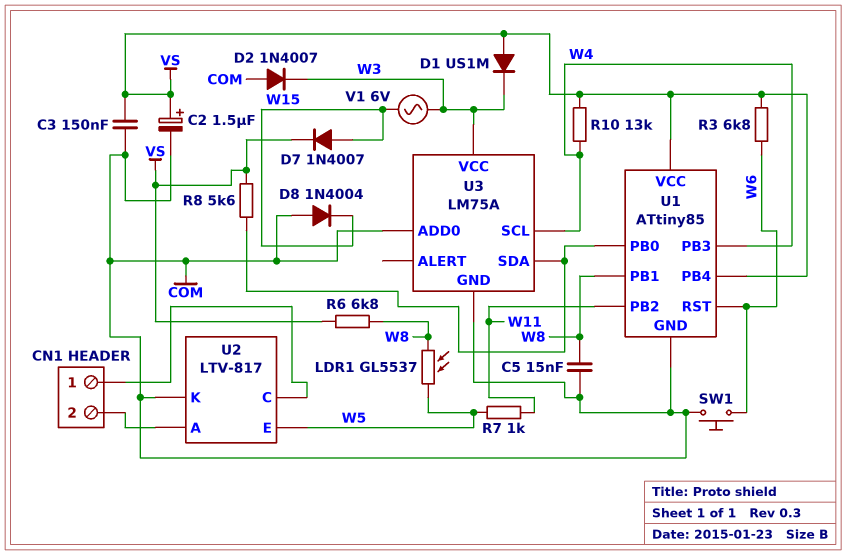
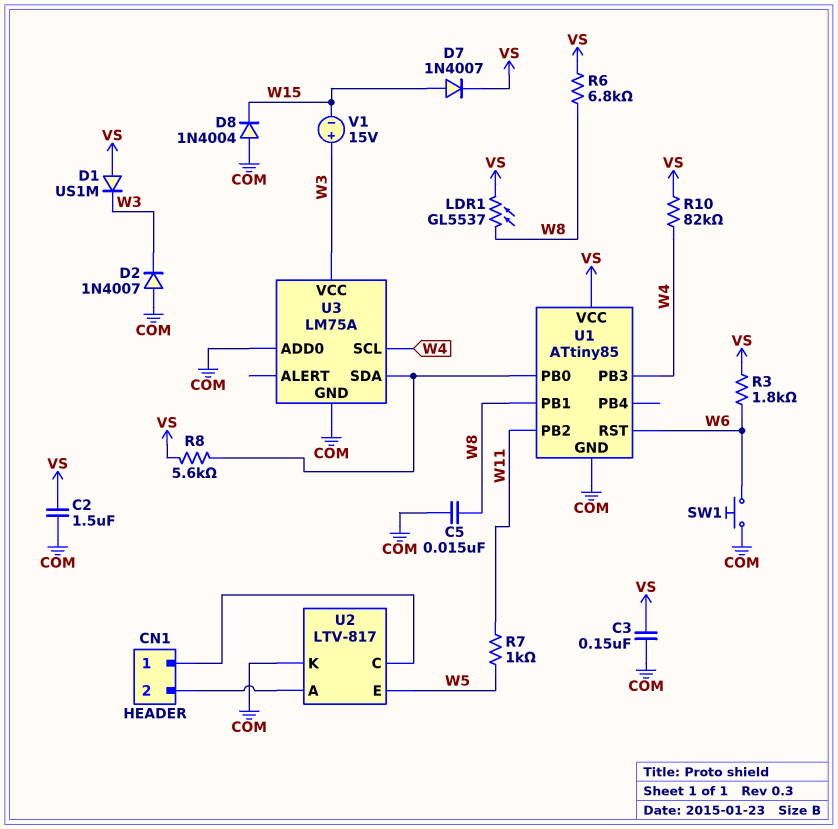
C2: 1.5uF (plus VS, minus COM) -> 1.5uF (COM, VS)
LDR1: GL5537 (W5, W8) -> GL5537 (VS, W8)
R3: 6.8k (VS, W6) -> 1.8k (VS, W6)
R10: 13k (VS, W4) -> 82k (VS, W4)
U1 pin PB4: VS -> none
V1: AC 6V (W3, W15) -> 15V (plus W3, minus W15)

